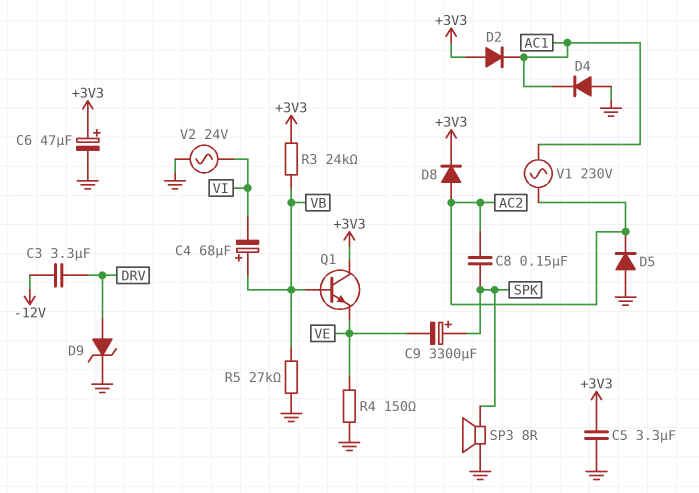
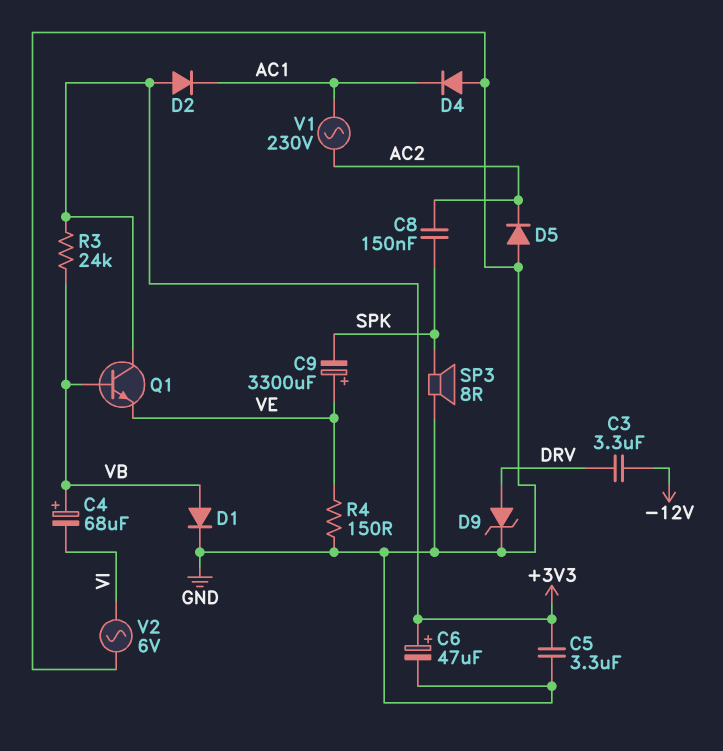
C9: 3300uF (plus SPK, minus VE) -> 3300uF (plus VE, minus SPK)
D1: none -> diode (A VB, K GND)
D8: diode (A AC2, K +3V3) -> none
R5: 27k (GND, VB) -> none
V2: AC 24V (GND, VI) -> AC 6V (GND, VI)

